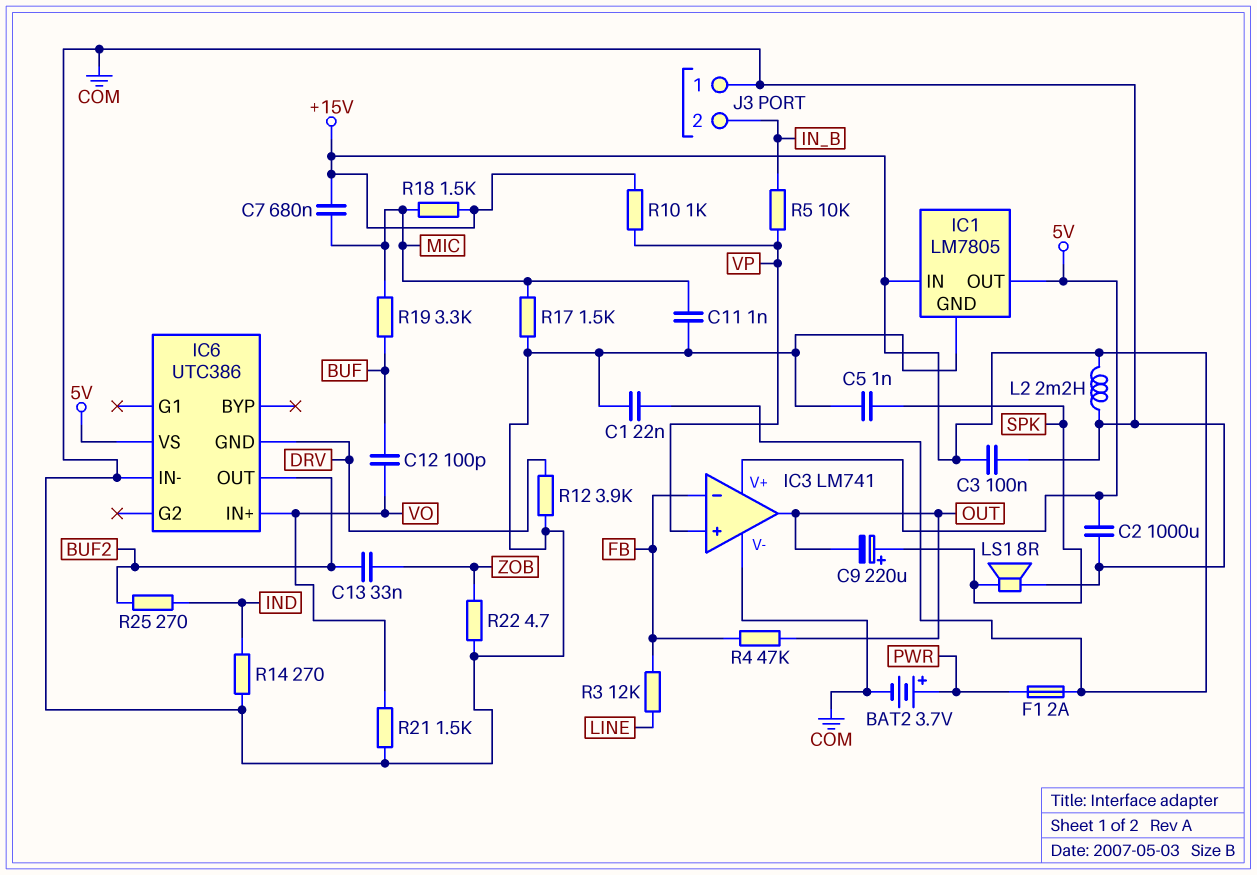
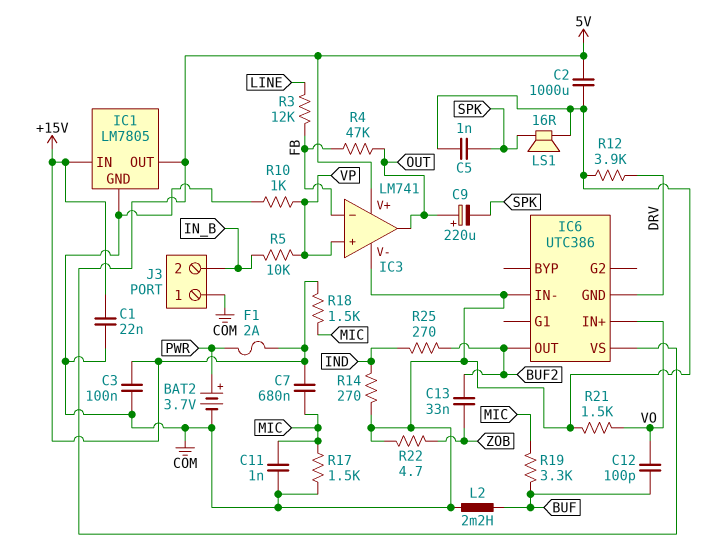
C9: 220uF (plus SPK, minus OUT) -> 220uF (plus OUT, minus SPK)
L2: 2.2mH (+15V, COM) -> 2.2mH (BUF, COM)
LS1: speaker 8R (COM, SPK) -> speaker 16R (COM, SPK)
R10: 1k (+15V, VP) -> 1k (COM, VP)

